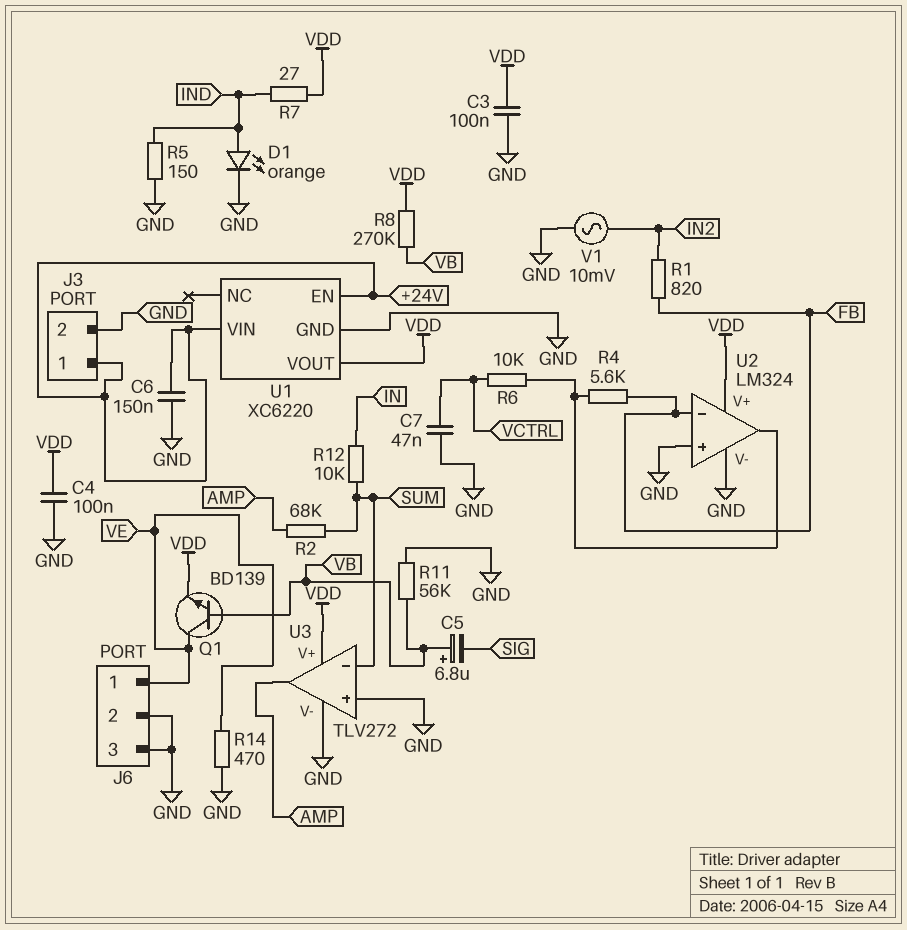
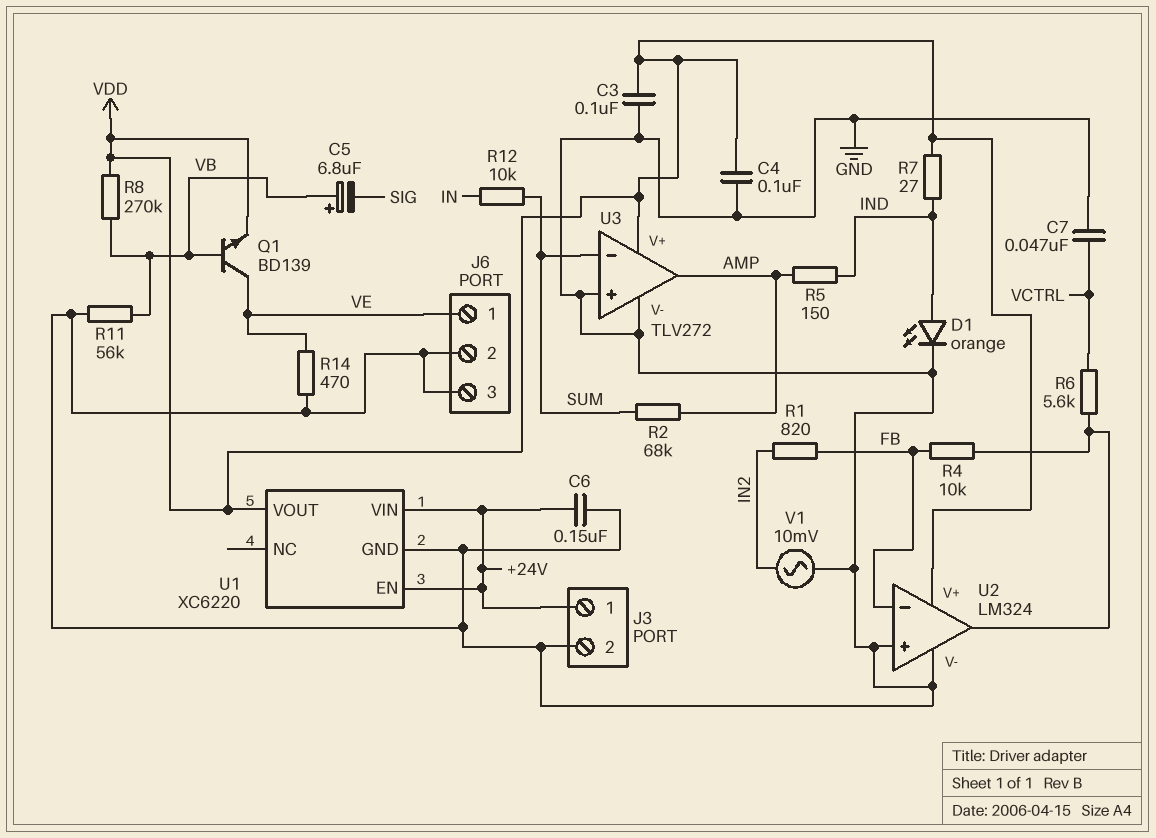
R4: 5.6k (FB, U2/out) -> 10k (FB, U2/out)
R5: 150 (GND, IND) -> 150 (AMP, IND)
R6: 10k (U2/out, VCTRL) -> 5.6k (U2/out, VCTRL)

